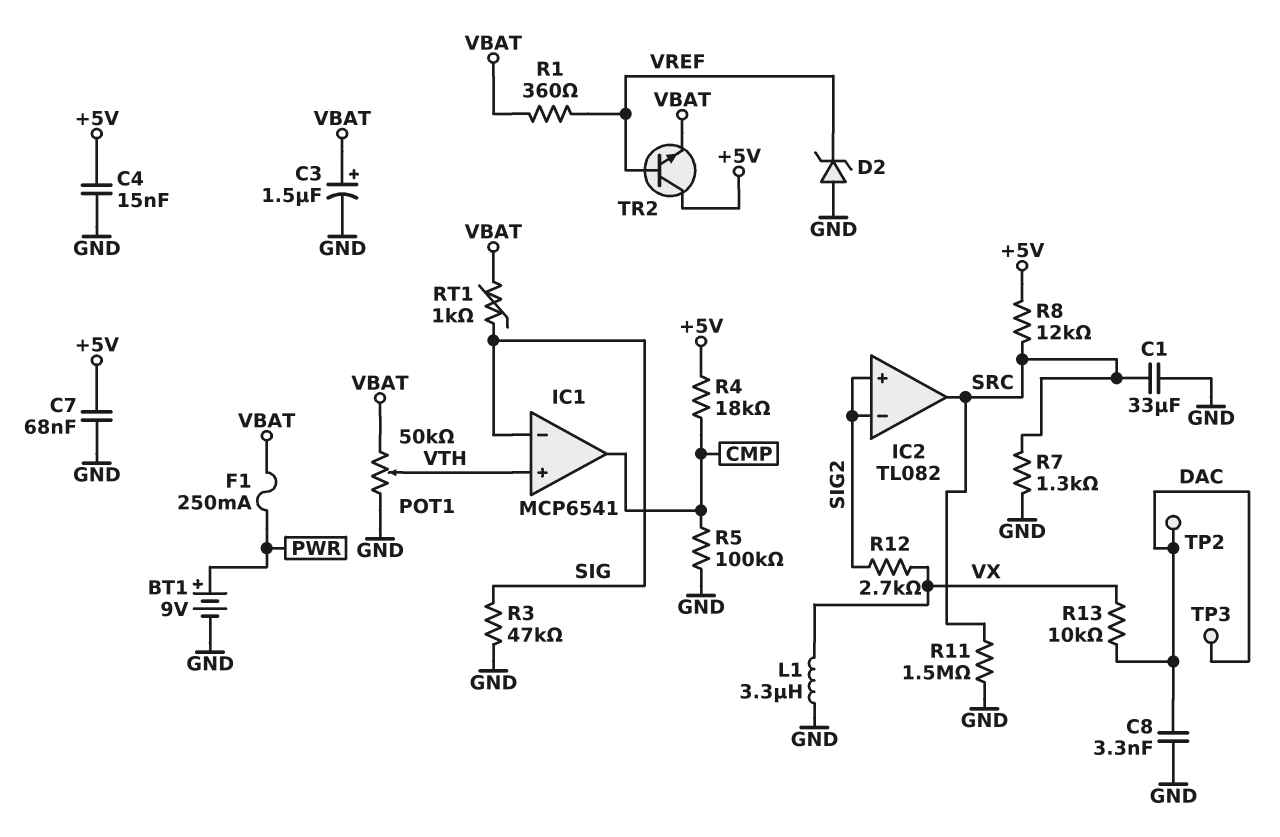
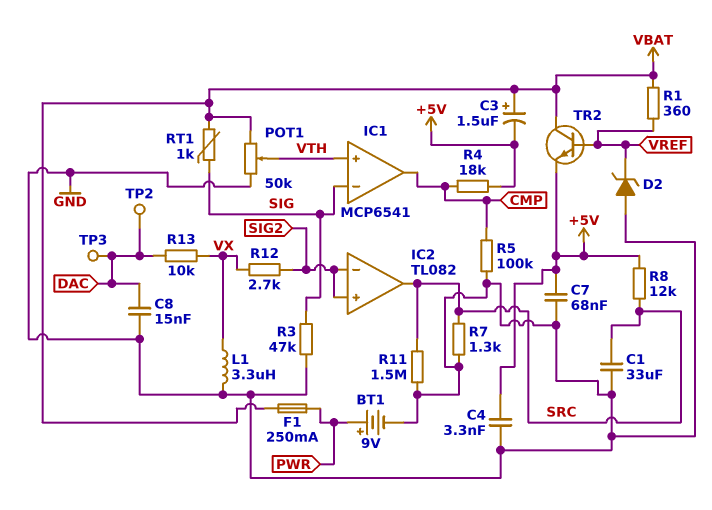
C3: 1.5uF (plus VBAT, minus GND) -> 1.5uF (plus VBAT, minus +5V)
C4: 15nF (+5V, GND) -> 3.3nF (+5V, GND)
C8: 3.3nF (DAC, GND) -> 15nF (DAC, GND)
TR2: NPN (B VREF, C +5V, E VBAT) -> NPN (B VREF, C VBAT, E +5V)

